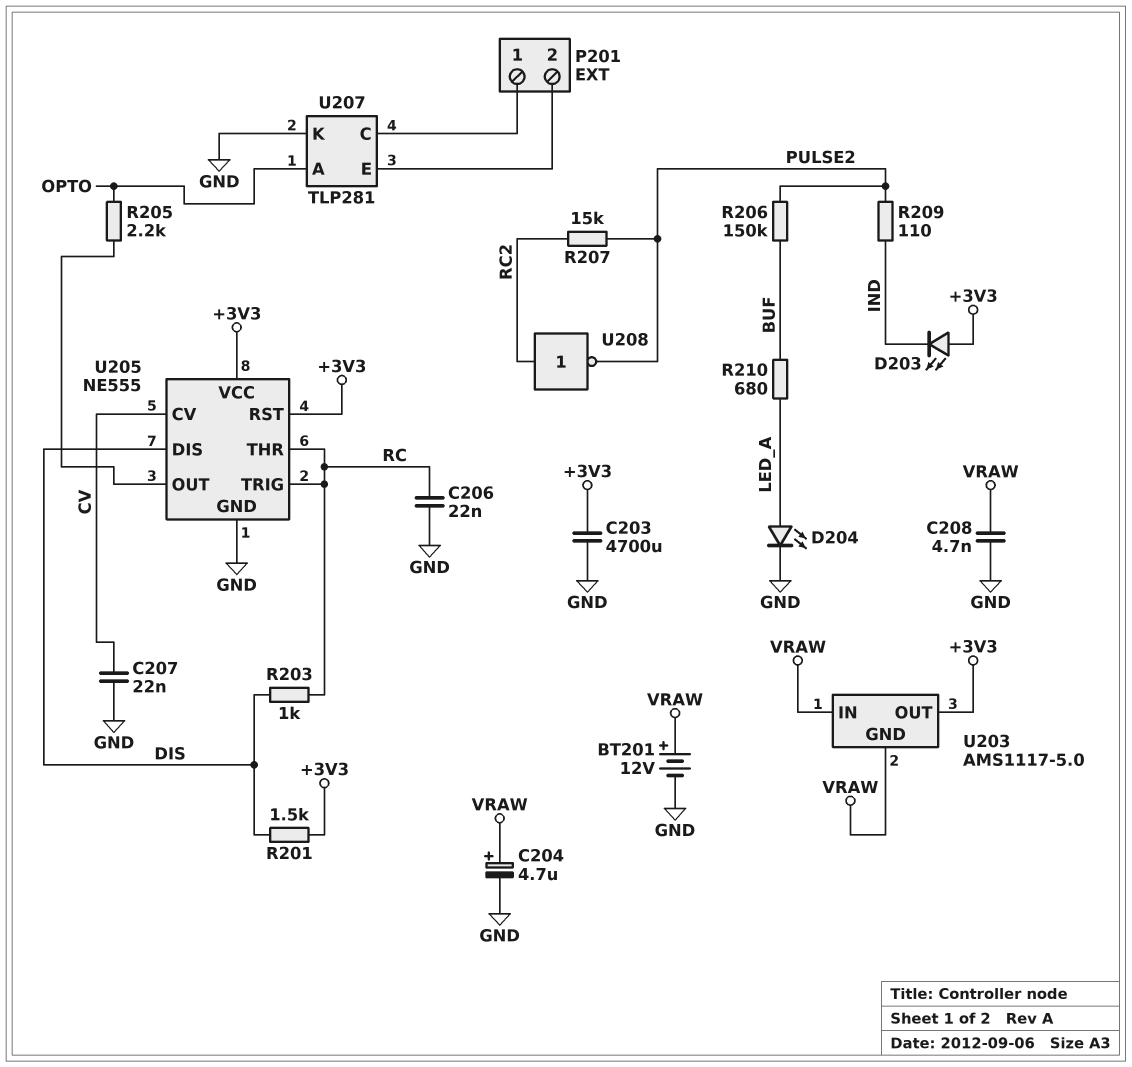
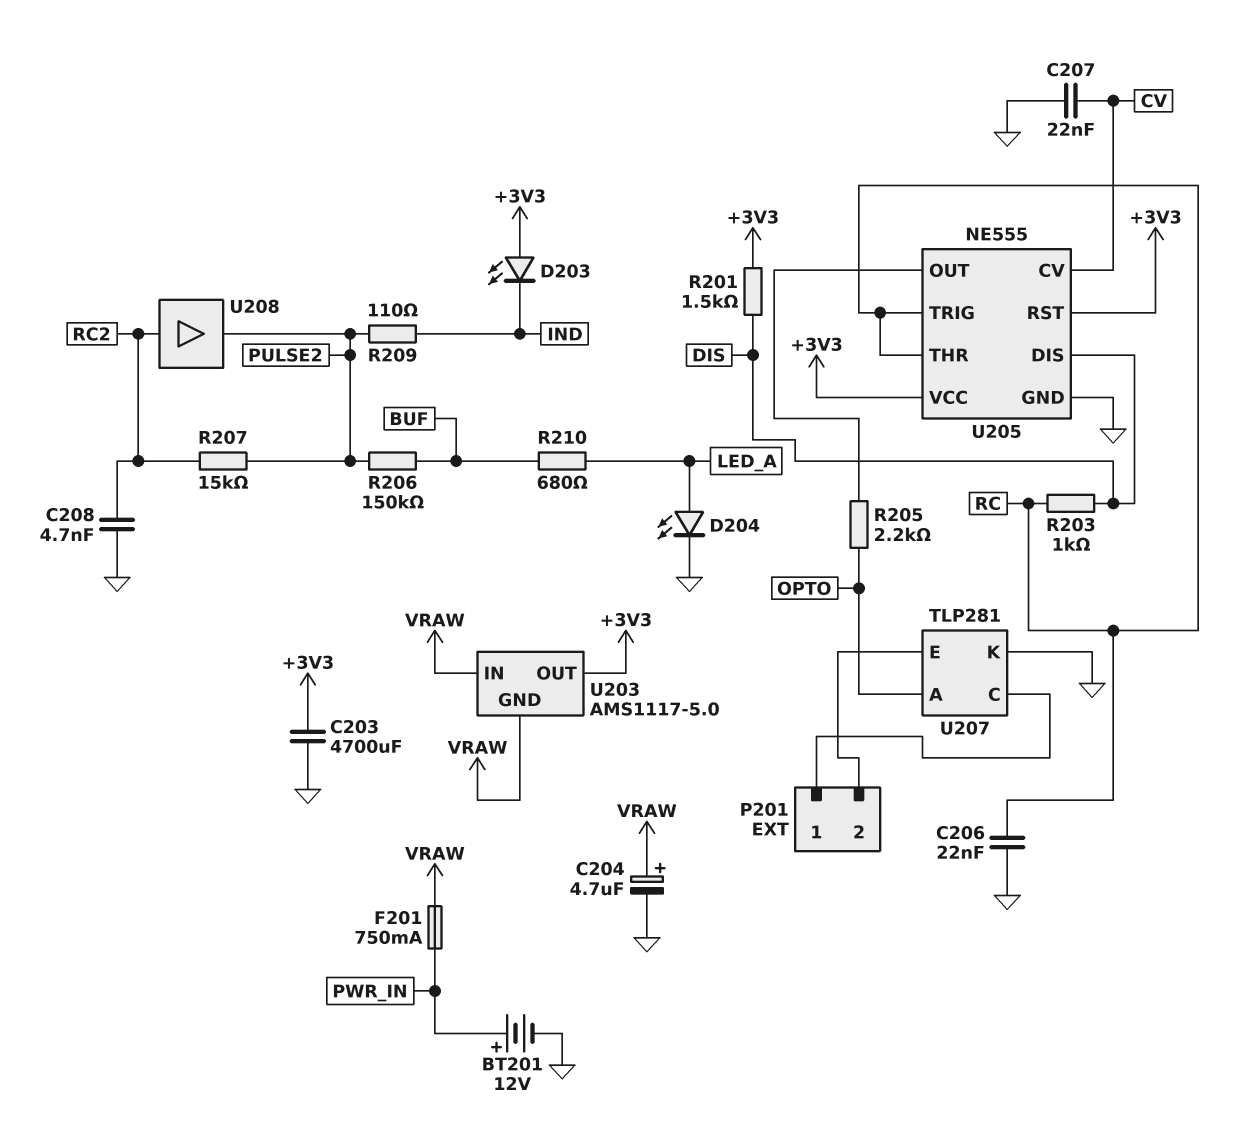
BT201: 12V (plus VRAW, minus GND) -> 12V (plus PWR_IN, minus GND)
C208: 4.7nF (GND, VRAW) -> 4.7nF (GND, RC2)
F201: none -> 750mA (PWR_IN, VRAW)
U208: NOT (in RC2, out PULSE2) -> buffer (in RC2, out PULSE2)

